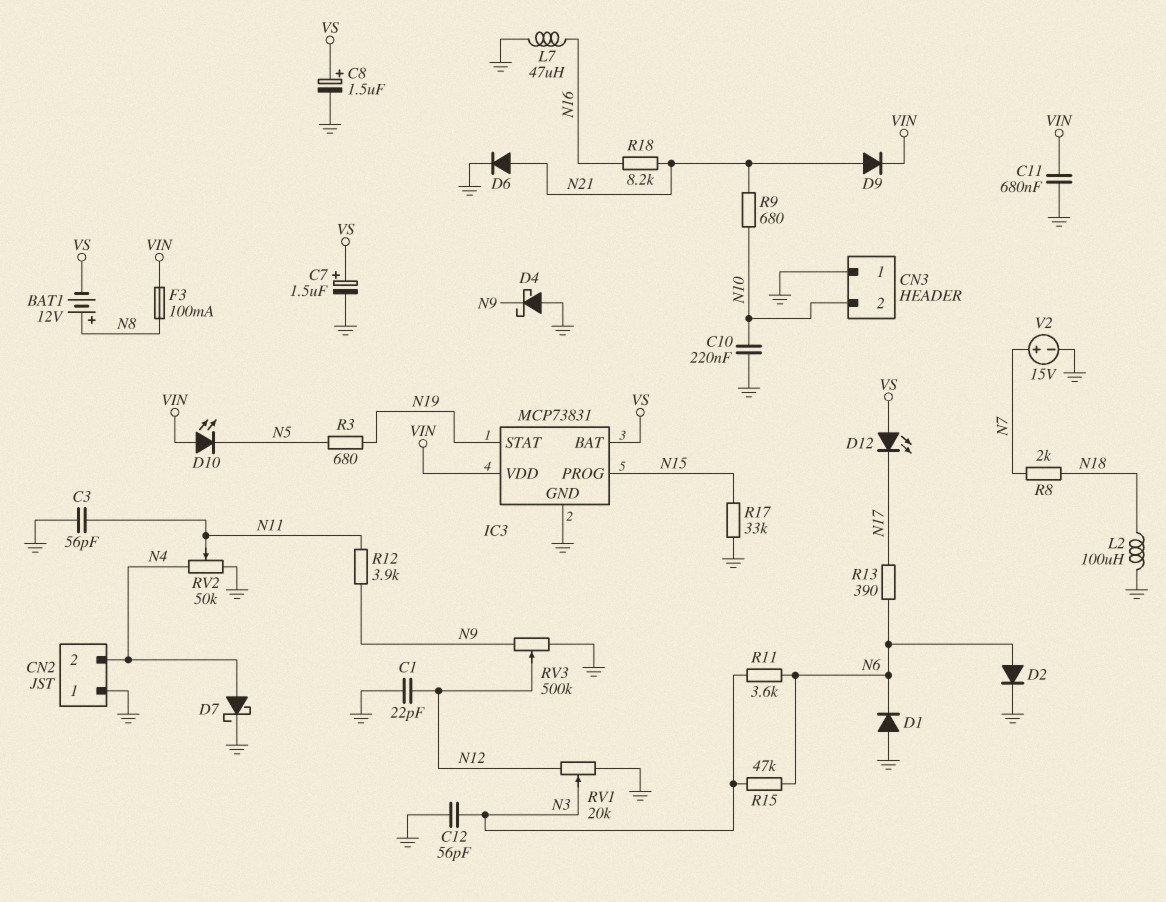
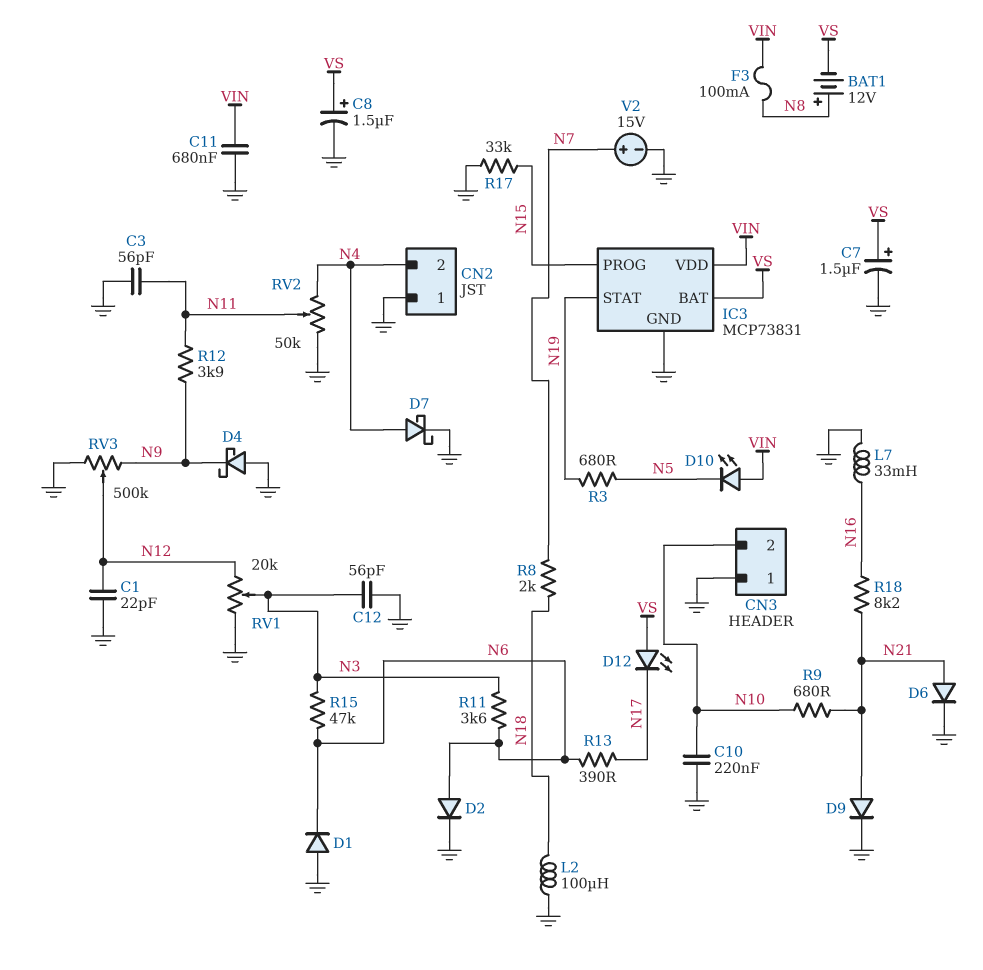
D9: diode (A N21, K VIN) -> diode (A N21, K GND)
L7: 47uH (GND, N16) -> 33mH (GND, N16)

